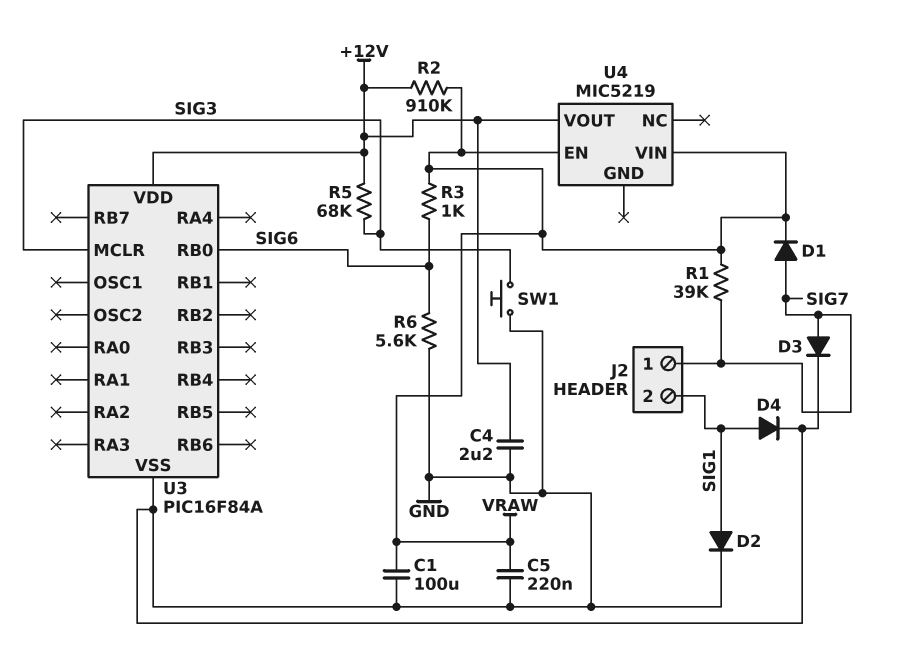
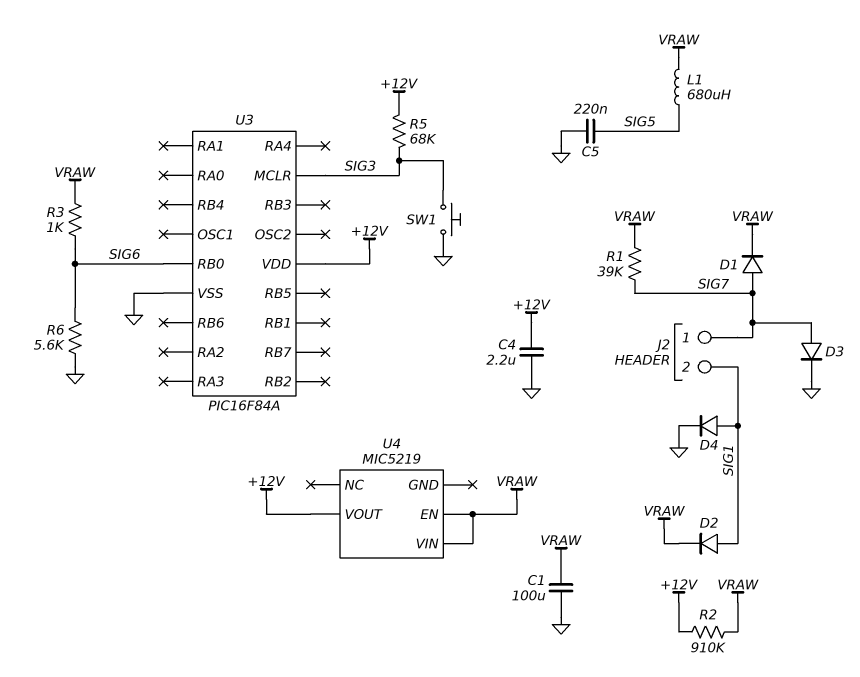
C5: 220nF (GND, VRAW) -> 220nF (GND, SIG5)
D2: diode (A SIG1, K GND) -> diode (A SIG1, K VRAW)
L1: none -> 680uH (SIG5, VRAW)

